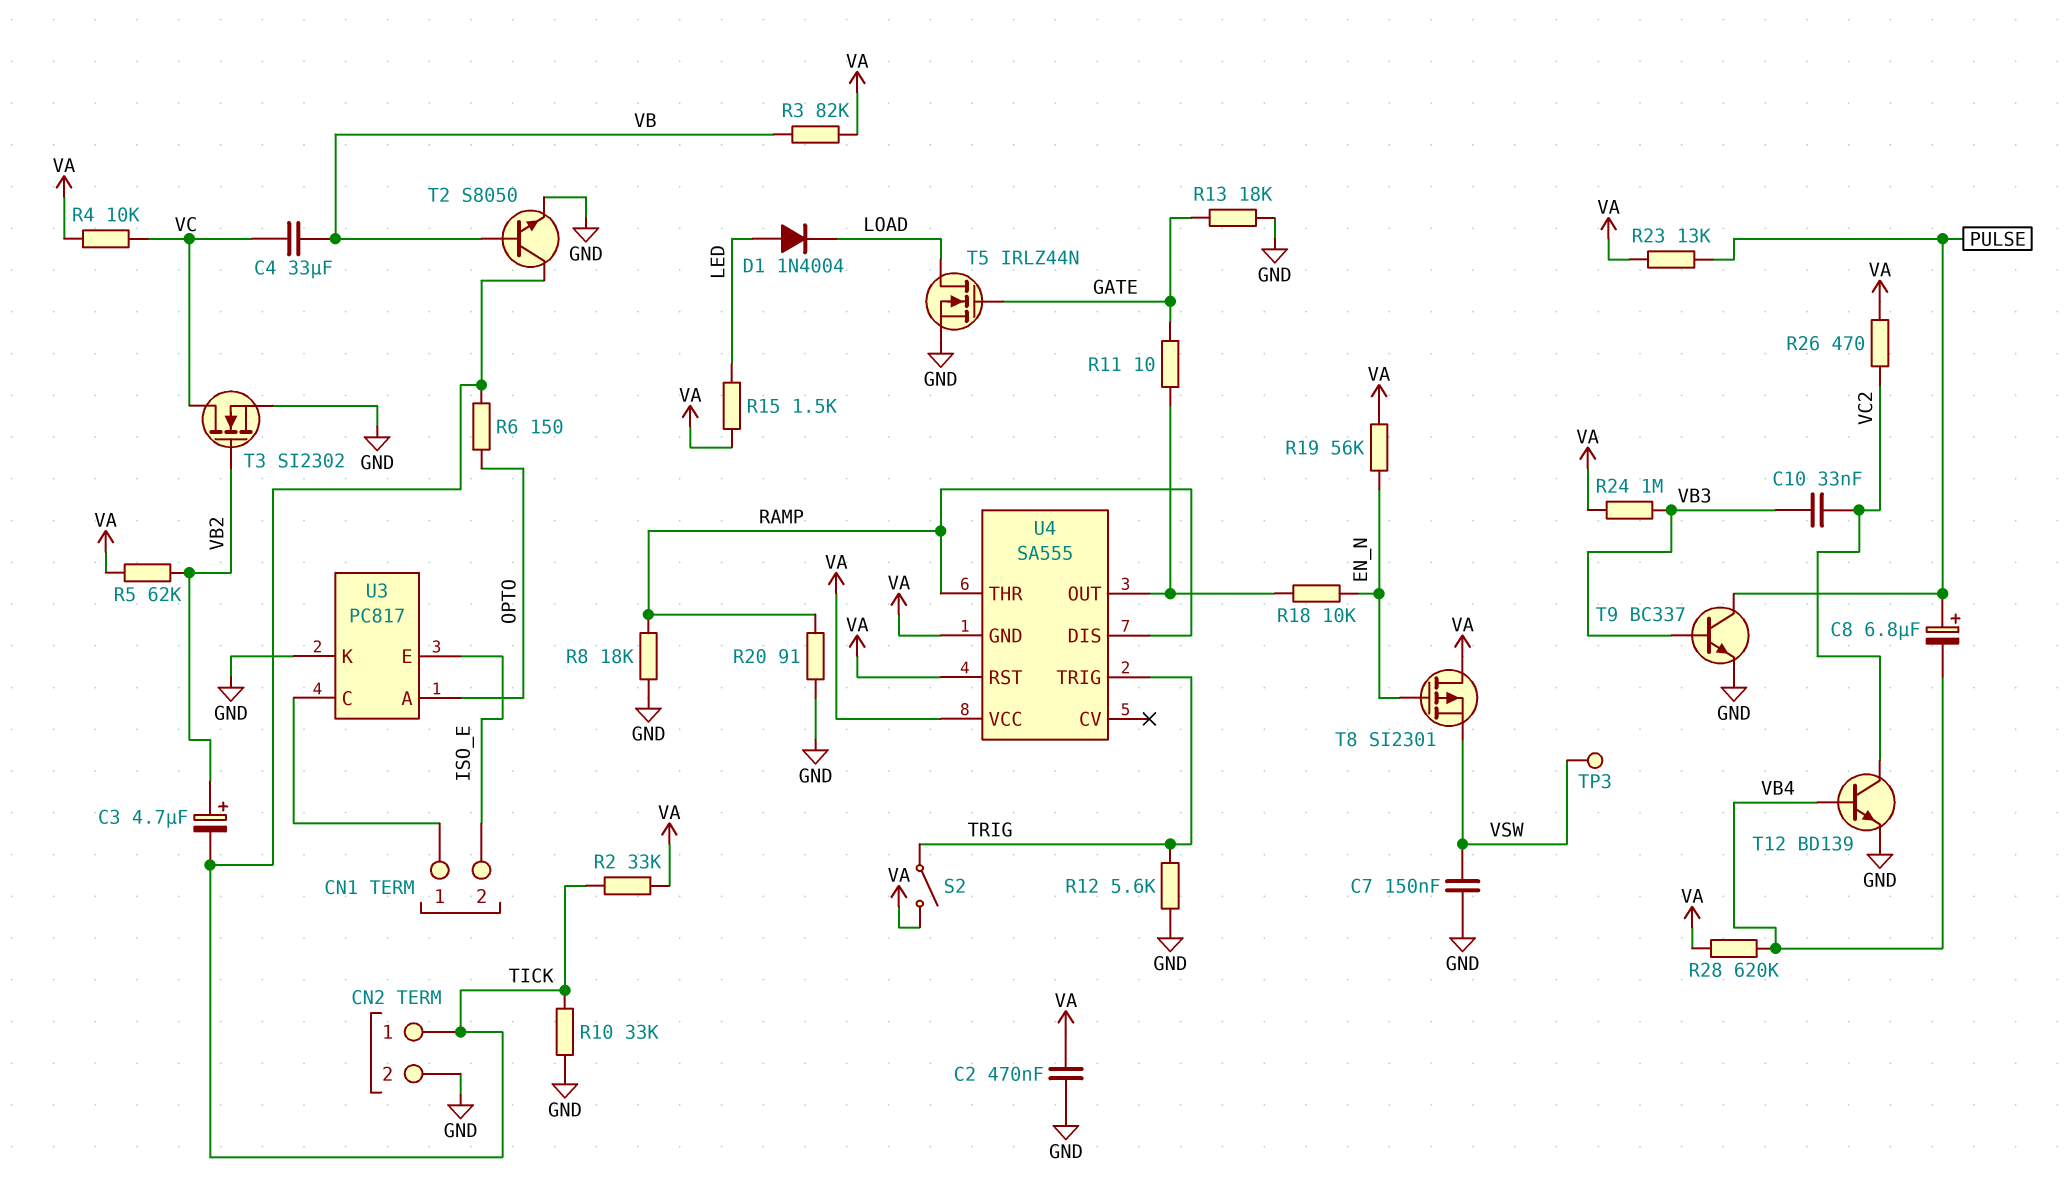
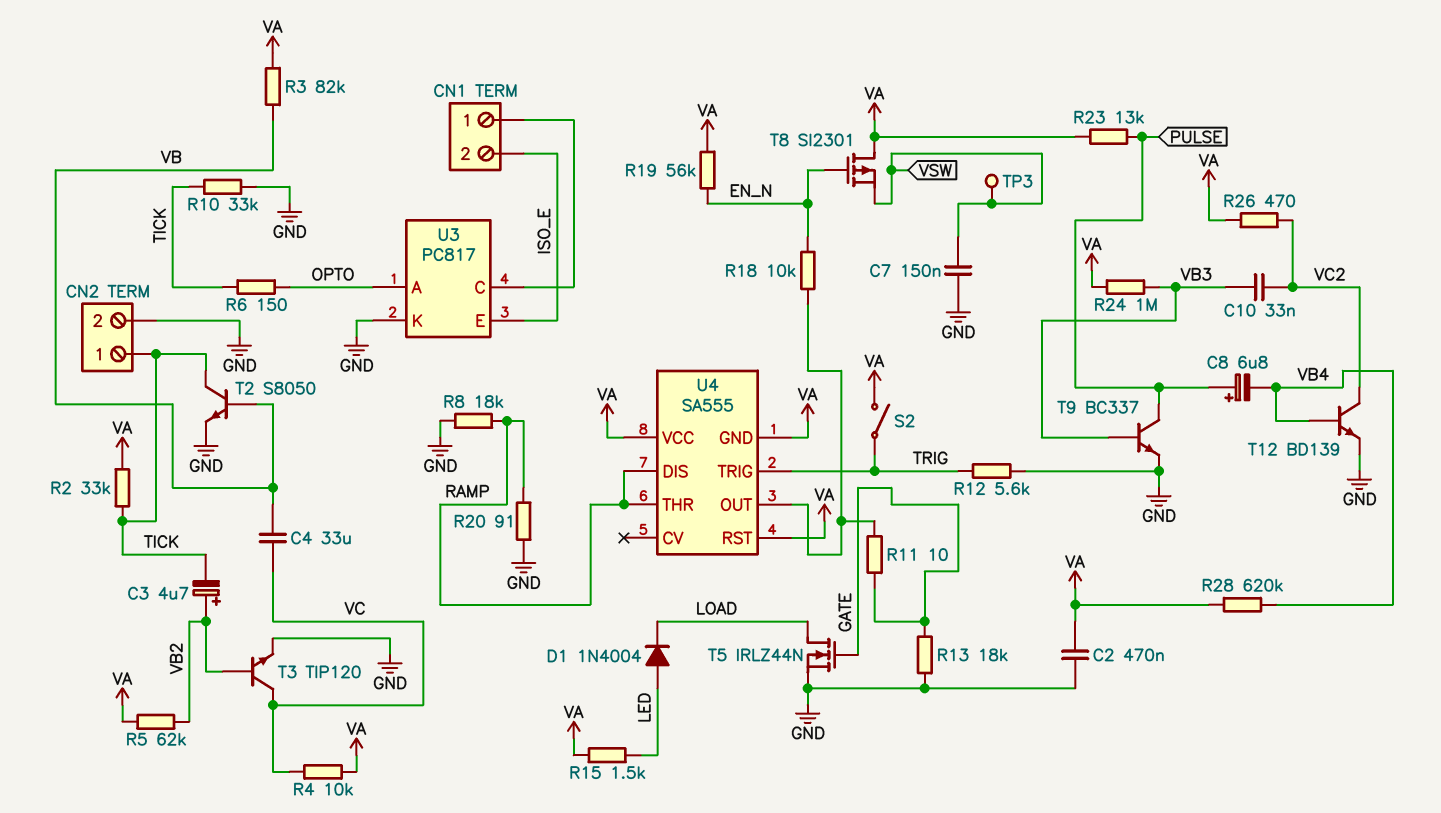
T3: NMOS SI2302 (G VB2, D VC, S GND) -> NPN TIP120 (B VB2, C VC, E GND)

